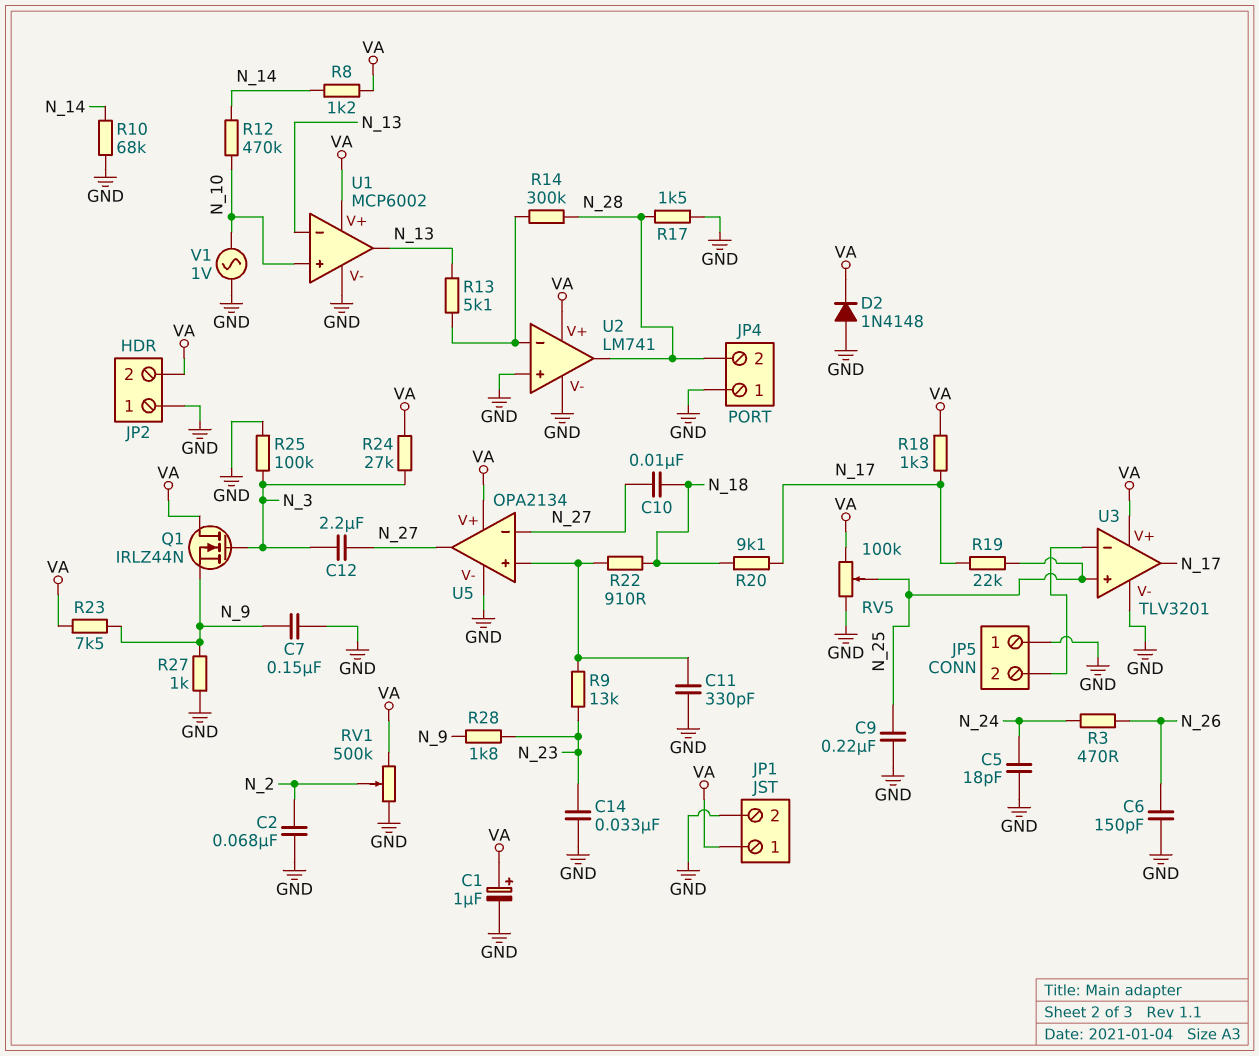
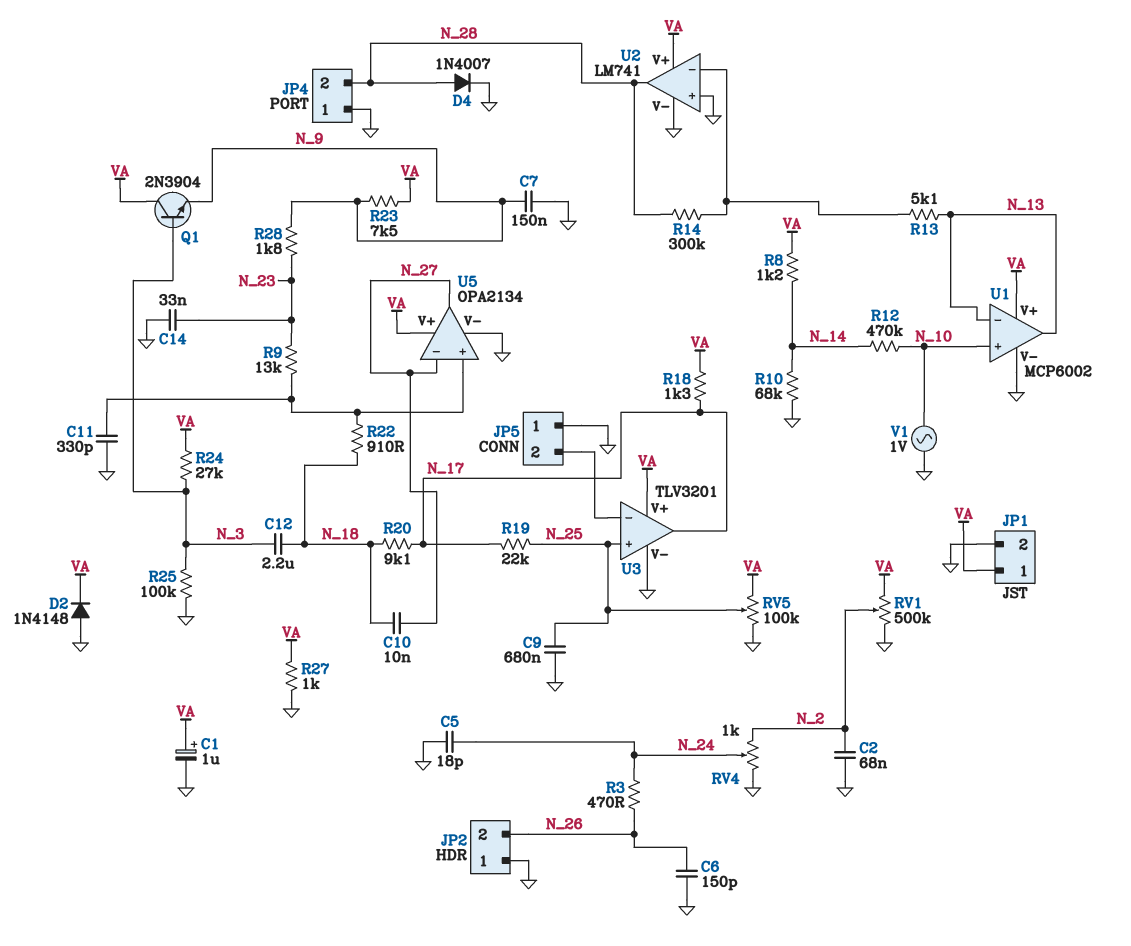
C9: 220nF (GND, N_25) -> 680nF (GND, N_25)
C12: 2.2uF (N_3, N_27) -> 2.2uF (N_3, N_18)
D4: none -> diode 1N4007 (A N_28, K GND)
JP2 pin 2: VA -> N_26
Q1: NMOS IRLZ44N (G N_3, D VA, S N_9) -> NPN 2N3904 (B N_3, C VA, E N_9)
R17: 1.5k (GND, N_28) -> none
R27: 1k (GND, N_9) -> 1k (GND, VA)
RV4: none -> 1k (GND, N_2, wiper N_24)

